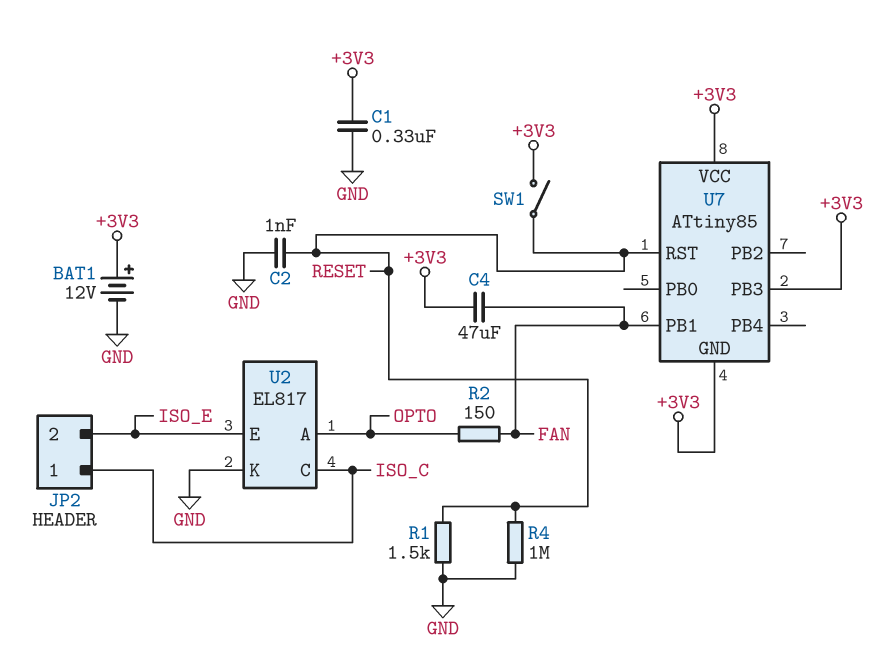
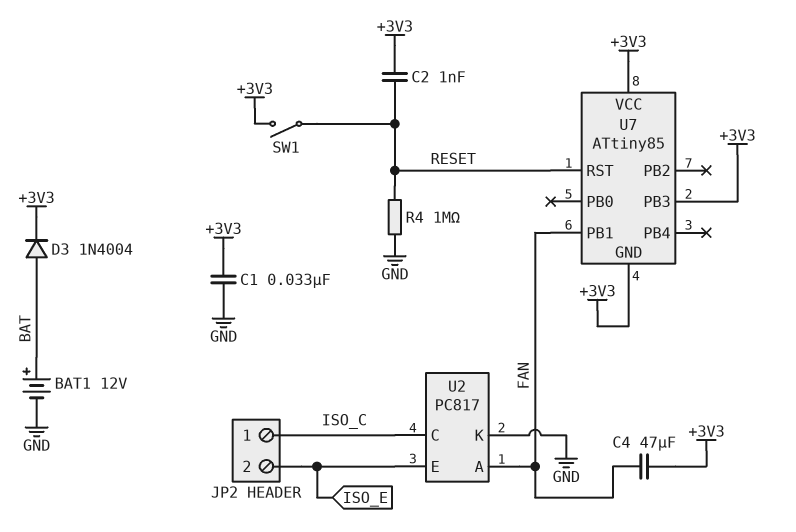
BAT1: 12V (plus +3V3, minus GND) -> 12V (plus BAT, minus GND)
C1: 330nF (+3V3, GND) -> 33nF (+3V3, GND)
C2: 1nF (GND, RESET) -> 1nF (+3V3, RESET)
D3: none -> diode 1N4004 (A BAT, K +3V3)
R1: 1.5k (GND, RESET) -> none
R2: 150 (FAN, OPTO) -> none
U2: EL817 -> PC817
U2 pin A: OPTO -> FAN

